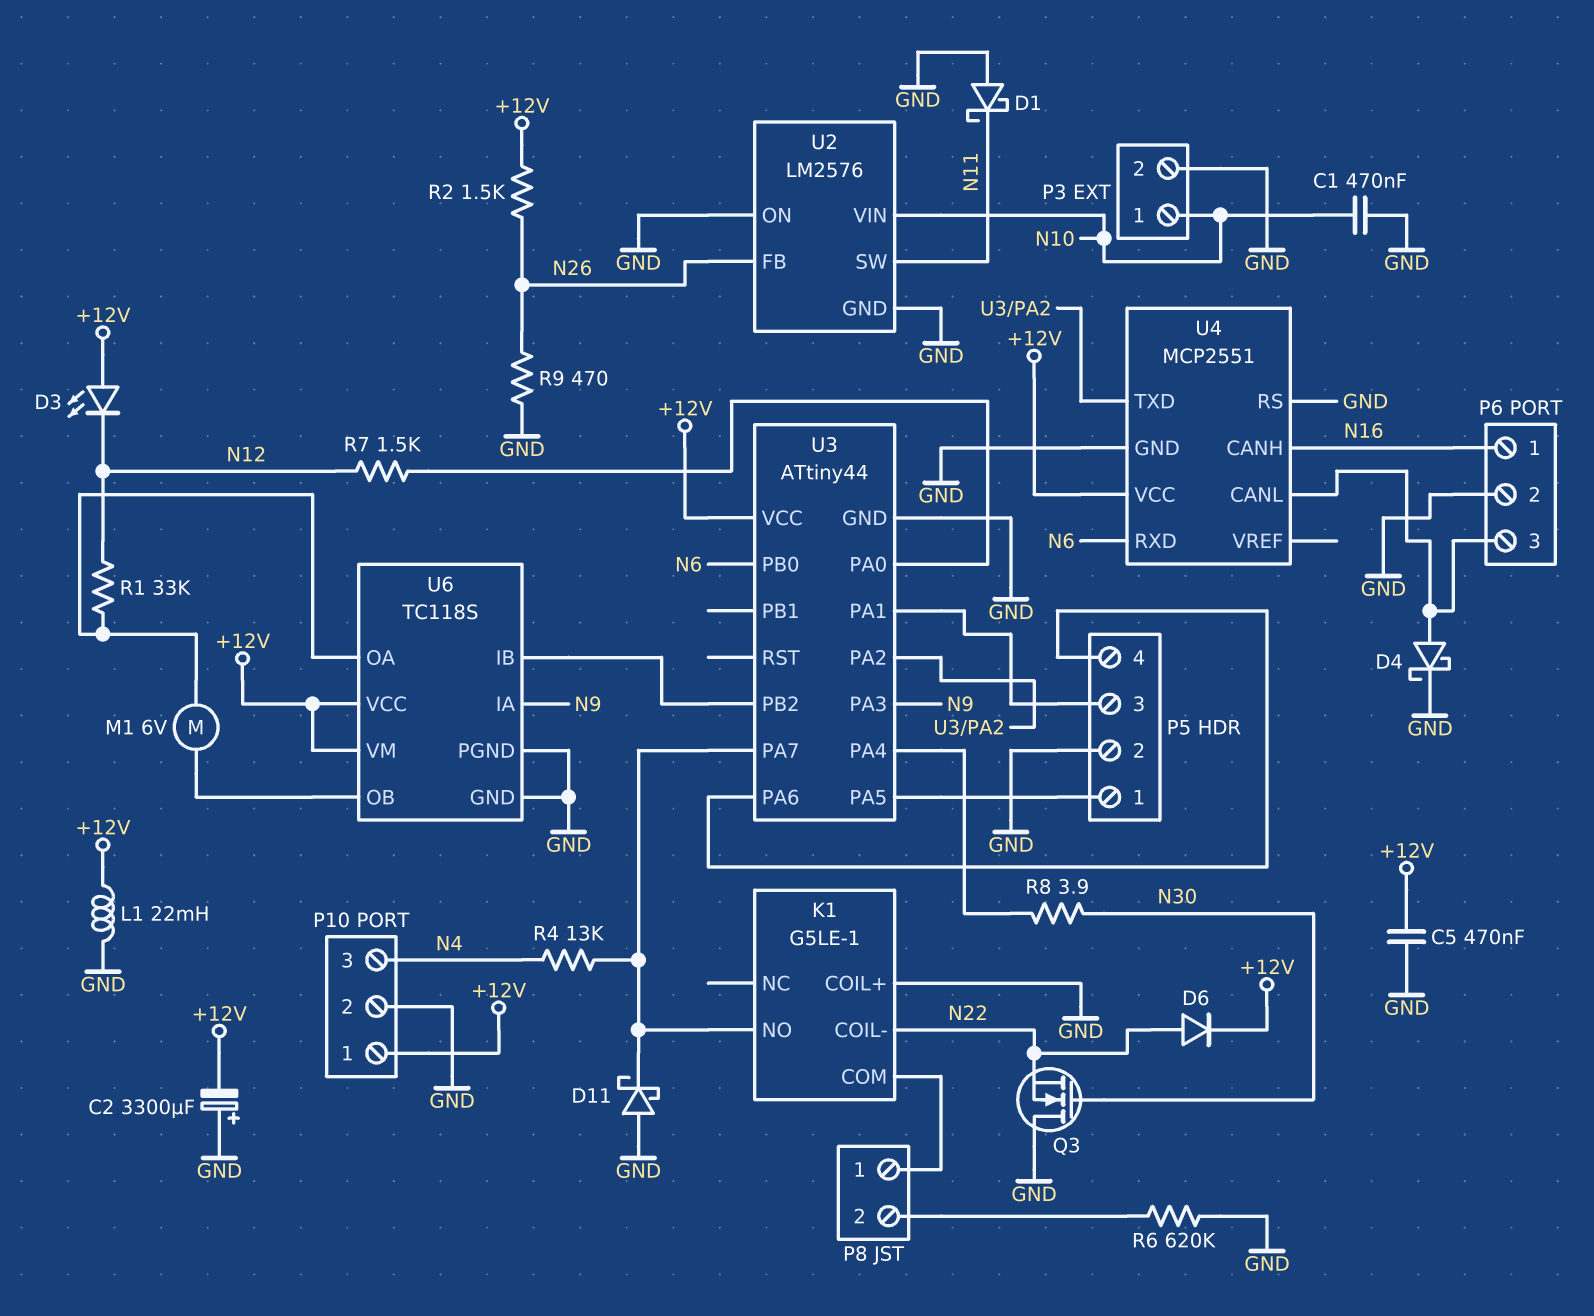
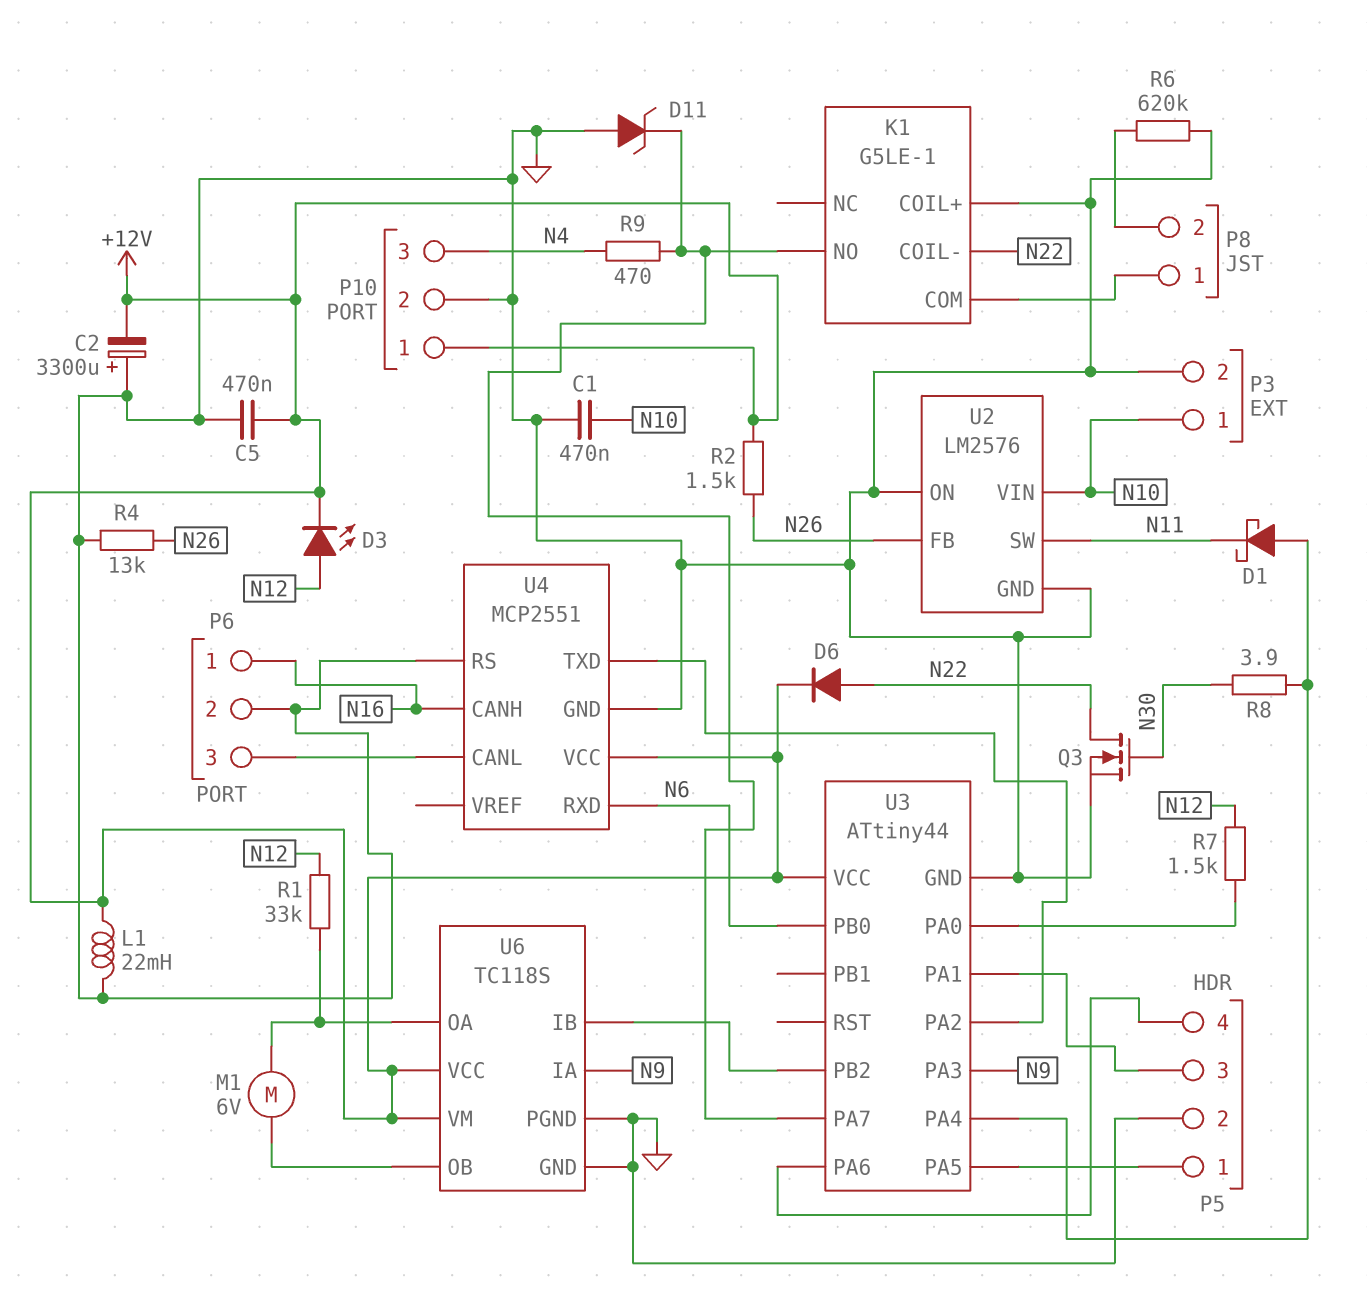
D1: schottky (A GND, K N11) -> schottky (A U3/PA4, K N11)
D3: LED (A +12V, K N12) -> LED (A N12, K +12V)
D4: schottky (A P6/3, K GND) -> none
D11: schottky (A GND, K K1/NO) -> zener (A GND, K K1/NO)
Q3: NMOS (G N30, D GND, S N22) -> NMOS (G N30, D N22, S GND)
R4: 13k (K1/NO, N4) -> 13k (GND, N26)
R9: 470 (GND, N26) -> 470 (K1/NO, N4)

